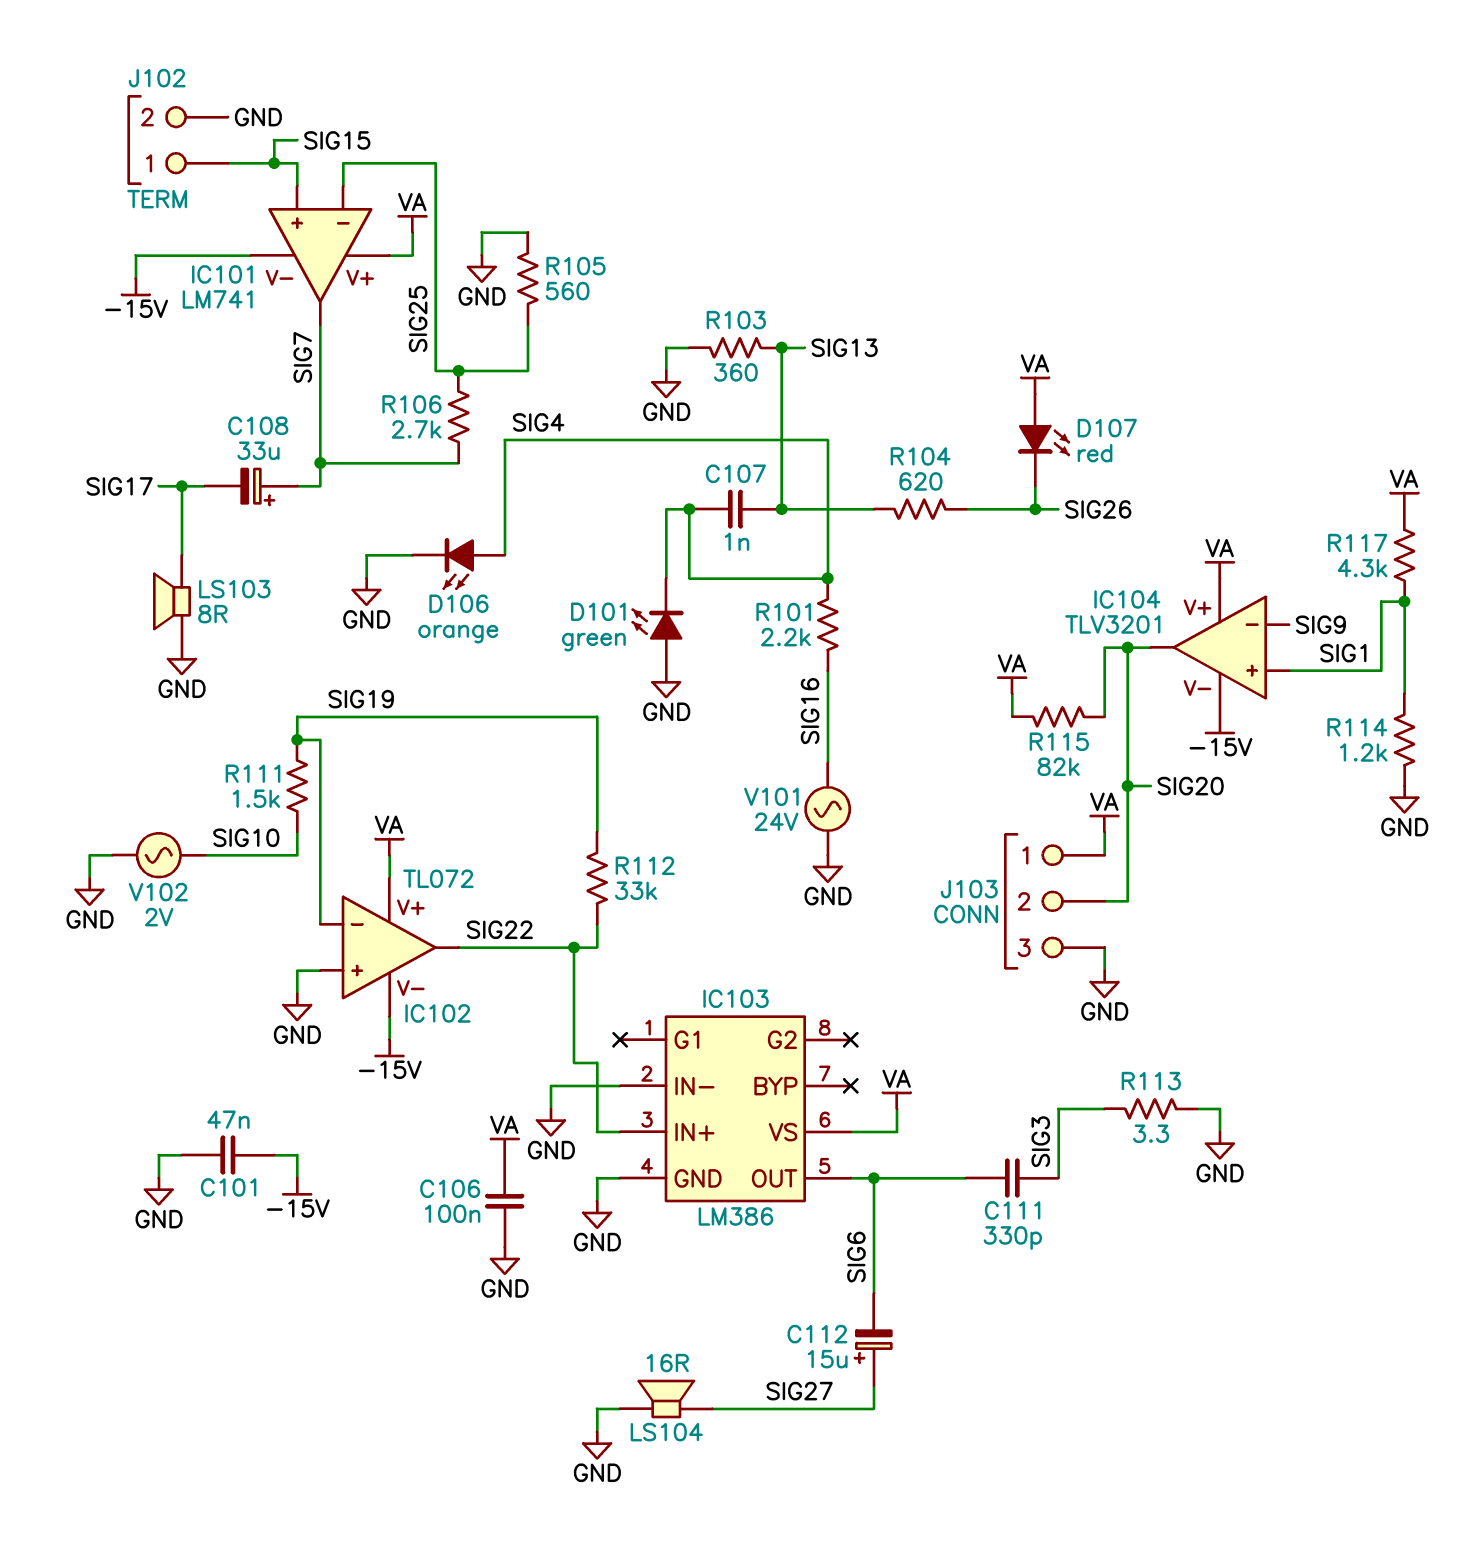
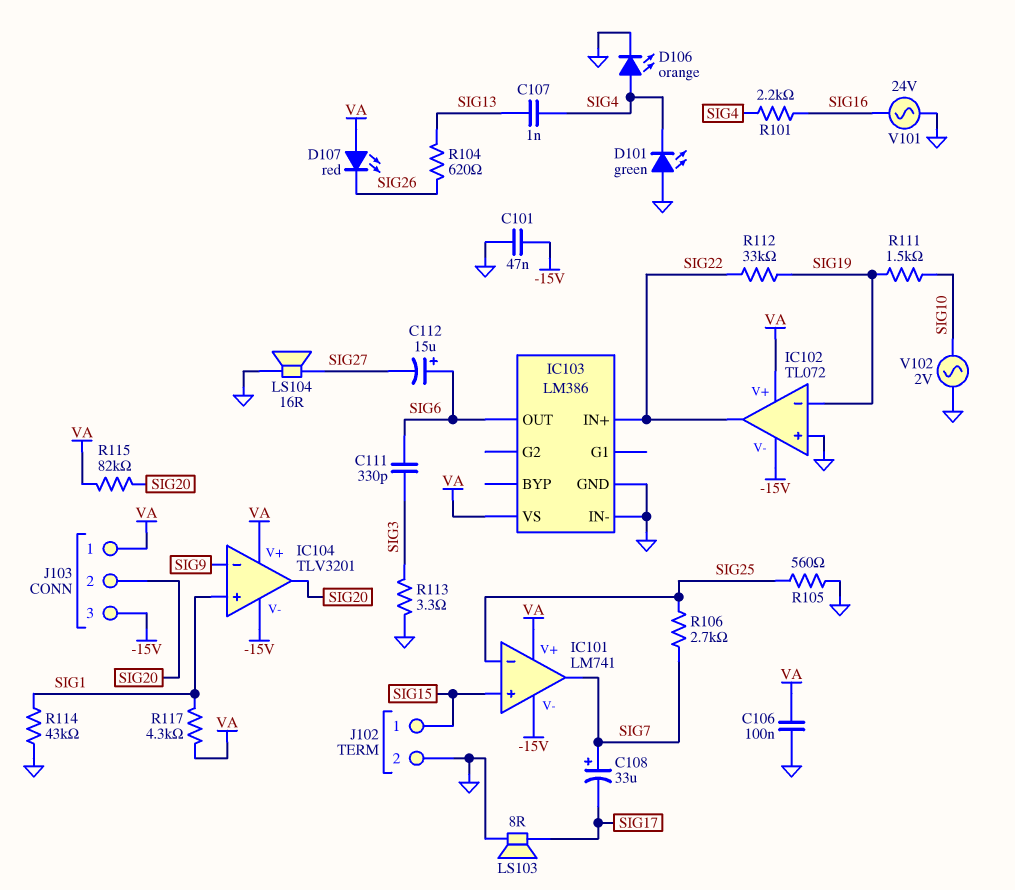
C112: 15uF (plus SIG27, minus SIG6) -> 15uF (plus SIG6, minus SIG27)
J103 pin 3: GND -> -15V
R103: 360 (GND, SIG13) -> none
R114: 1.2k (GND, SIG1) -> 43k (GND, SIG1)

